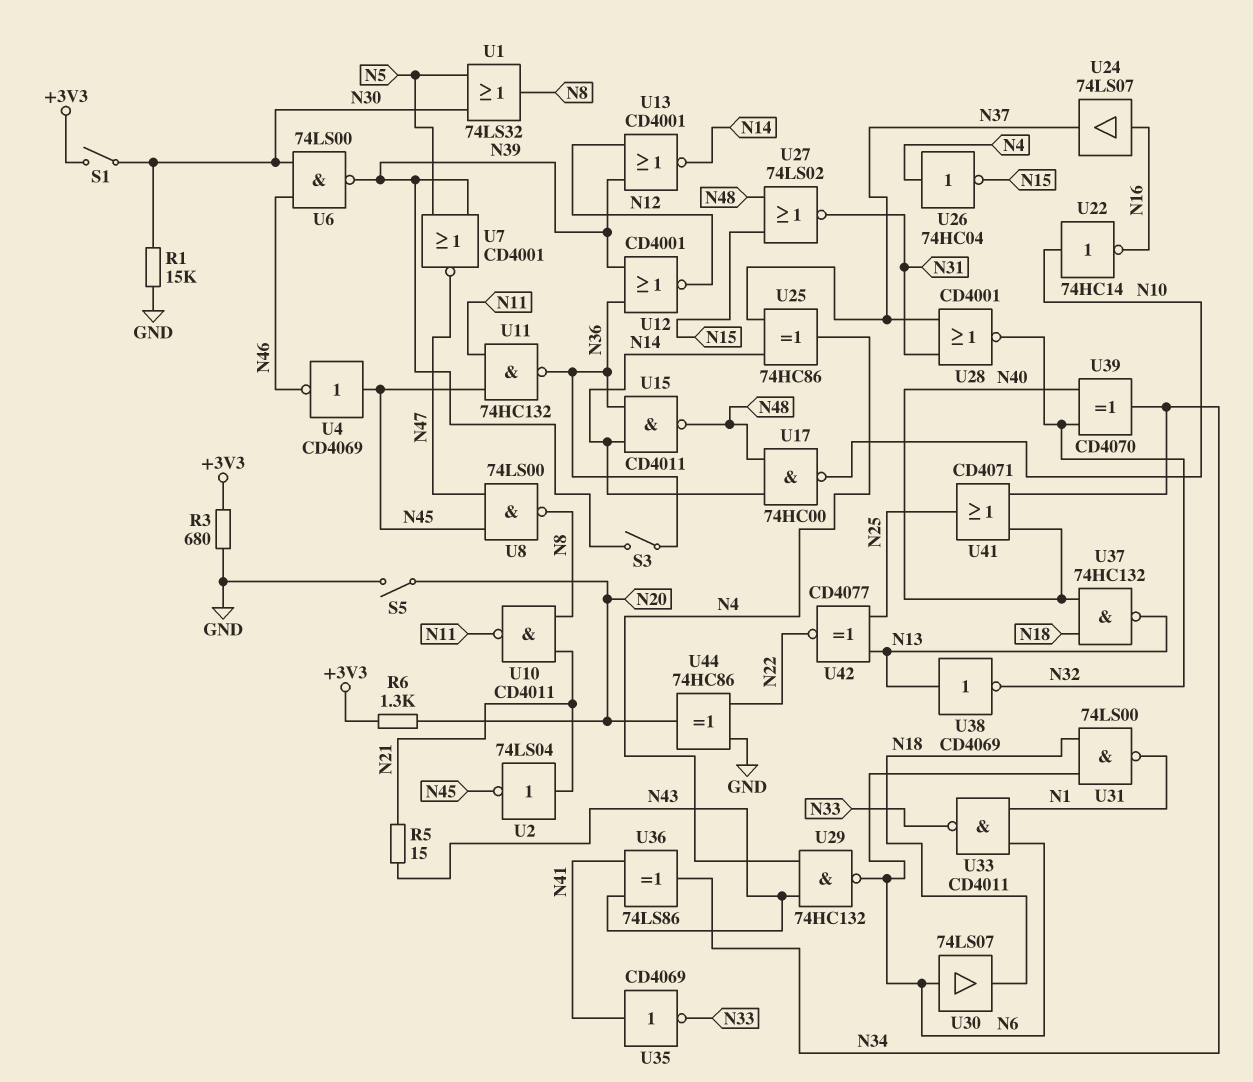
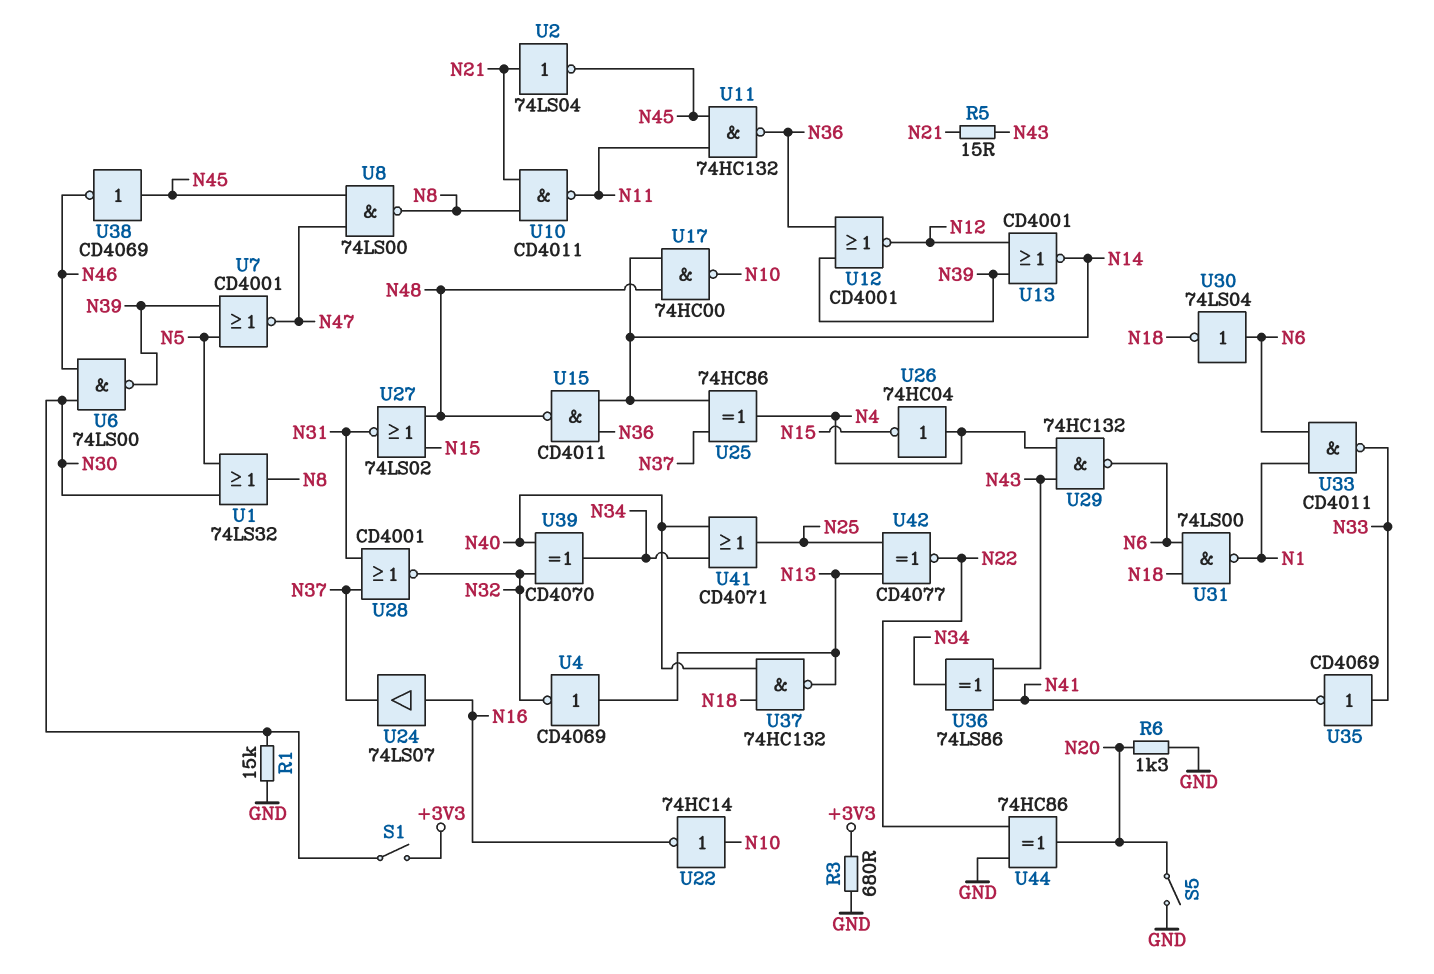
R6: 1.3k (+3V3, N20) -> 1.3k (GND, N20)
S3: switch (N36, N39) -> none
U4: NOT CD4069 (in N45, out N46) -> NOT CD4069 (in N13, out N32)
U30: buffer 74LS07 (in N6, out N18) -> NOT 74LS04 (in N6, out N18)
U35: NOT CD4069 (in N41, out N33) -> NOT CD4069 (in N33, out N41)
U38: NOT CD4069 (in N13, out N32) -> NOT CD4069 (in N45, out N46)

